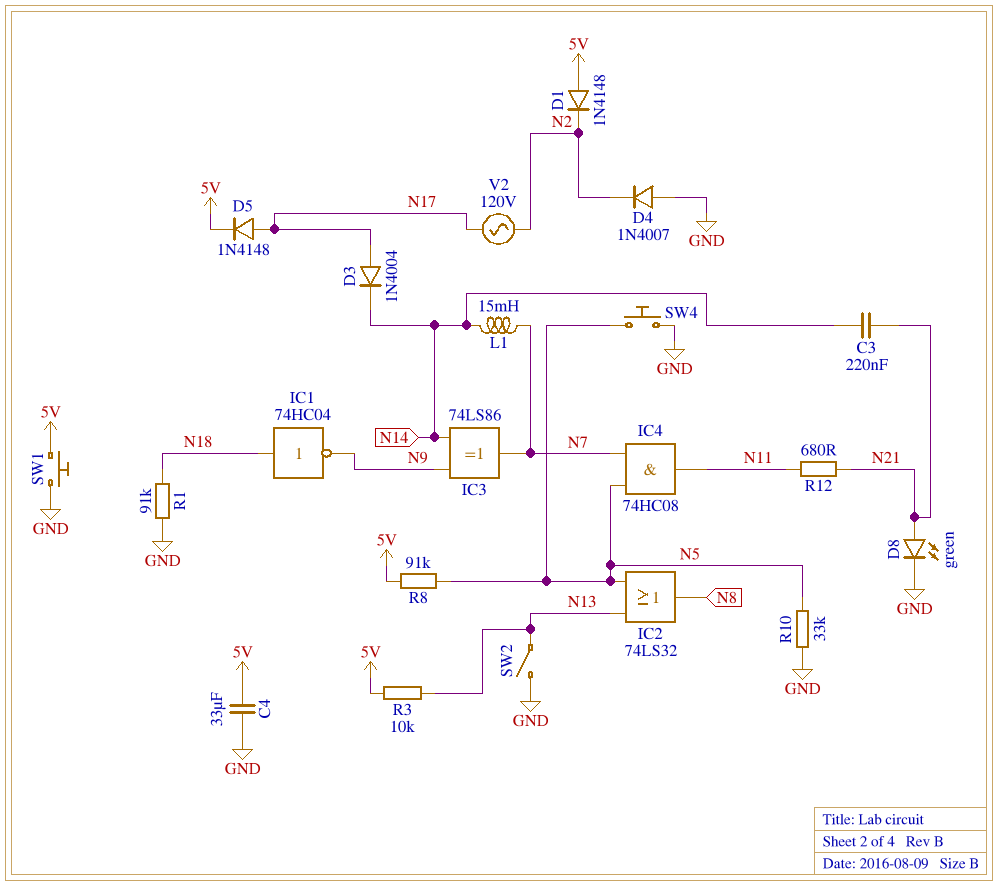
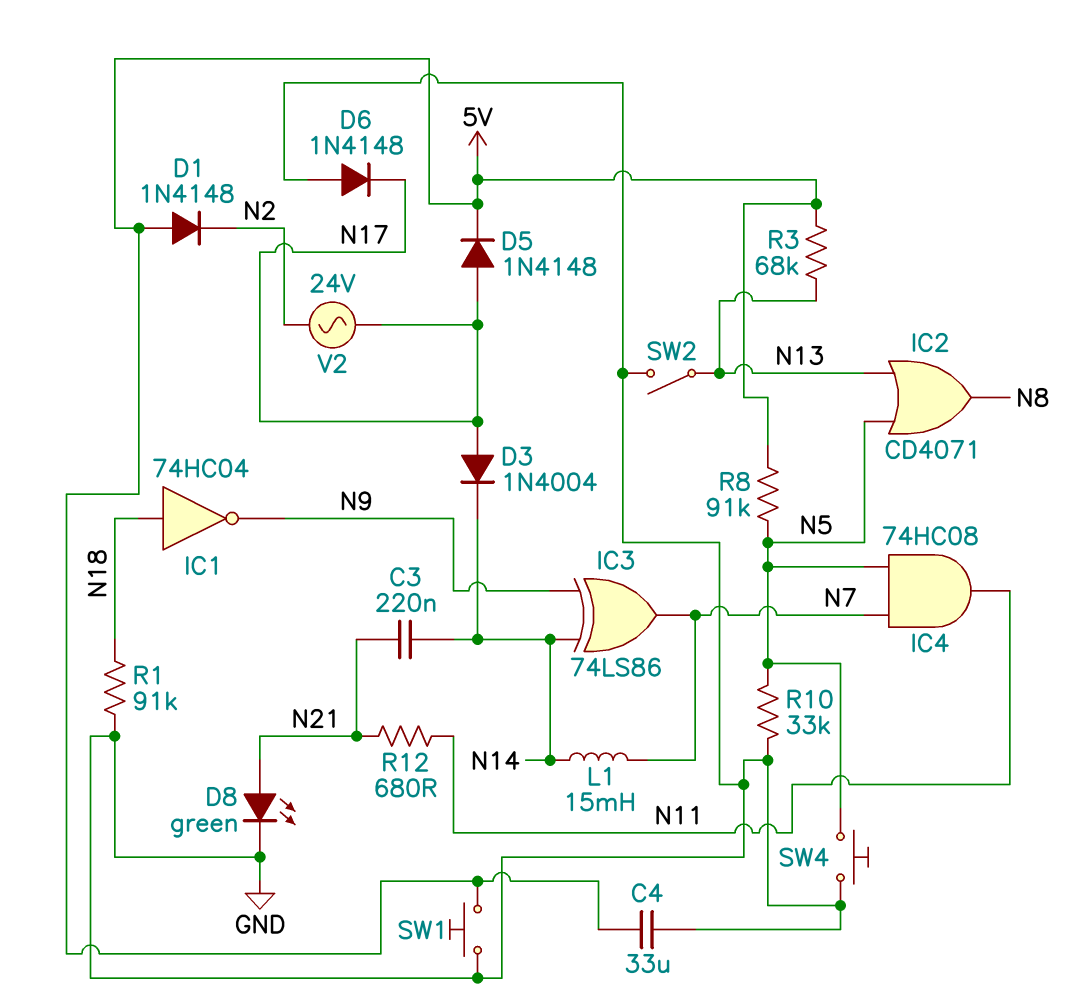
D4: diode 1N4007 (A GND, K N2) -> none
D6: none -> diode 1N4148 (A GND, K N17)
IC2: OR 74LS32 (in N5, in N13, out N8) -> OR CD4071 (in N5, in N13, out N8)
R3: 10k (5V, N13) -> 68k (5V, N13)
V2: AC 120V (N2, N17) -> AC 24V (N2, N17)

